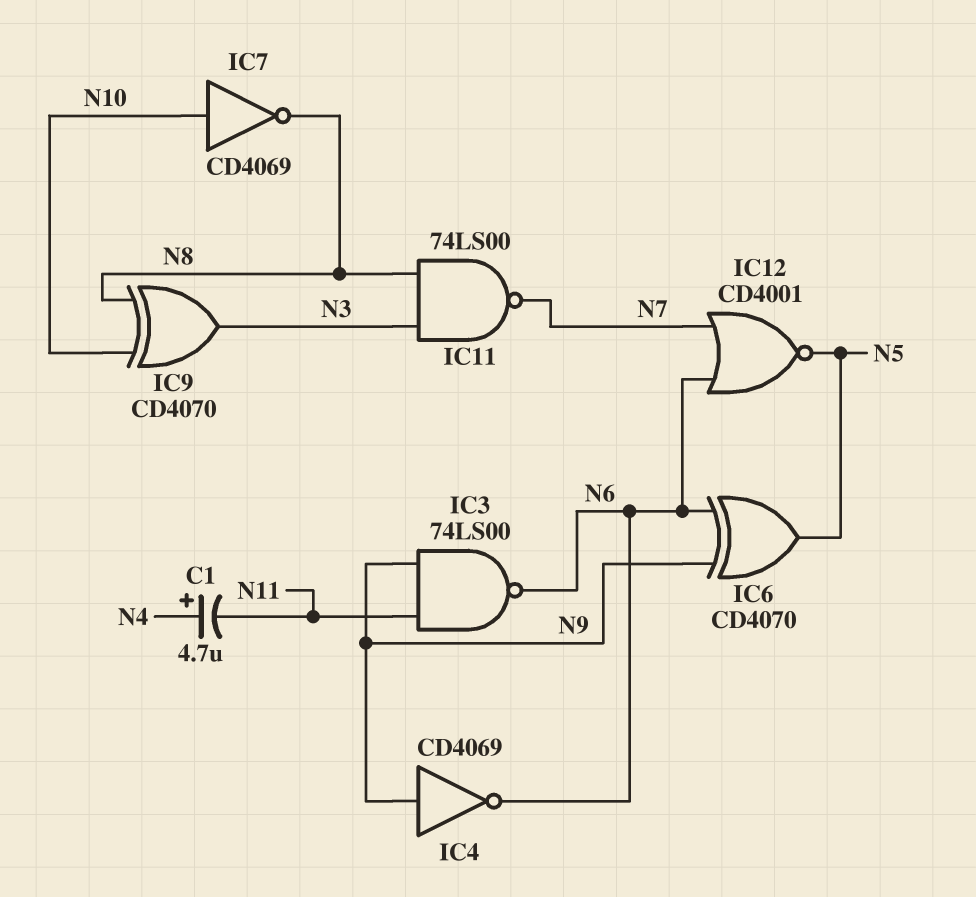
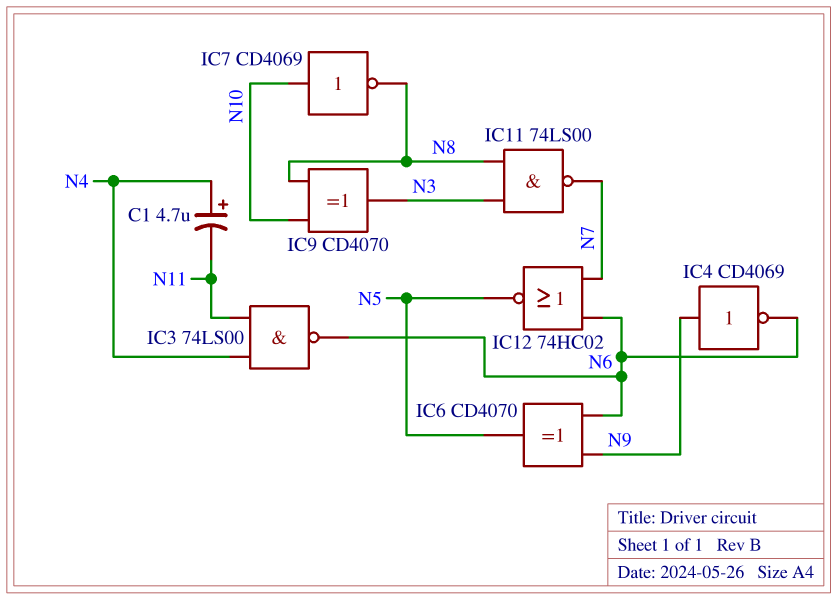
IC3: NAND 74LS00 (in N9, in N11, out N6) -> NAND 74LS00 (in N4, in N11, out N6)
IC12: NOR CD4001 (in N6, in N7, out N5) -> NOR 74HC02 (in N6, in N7, out N5)

